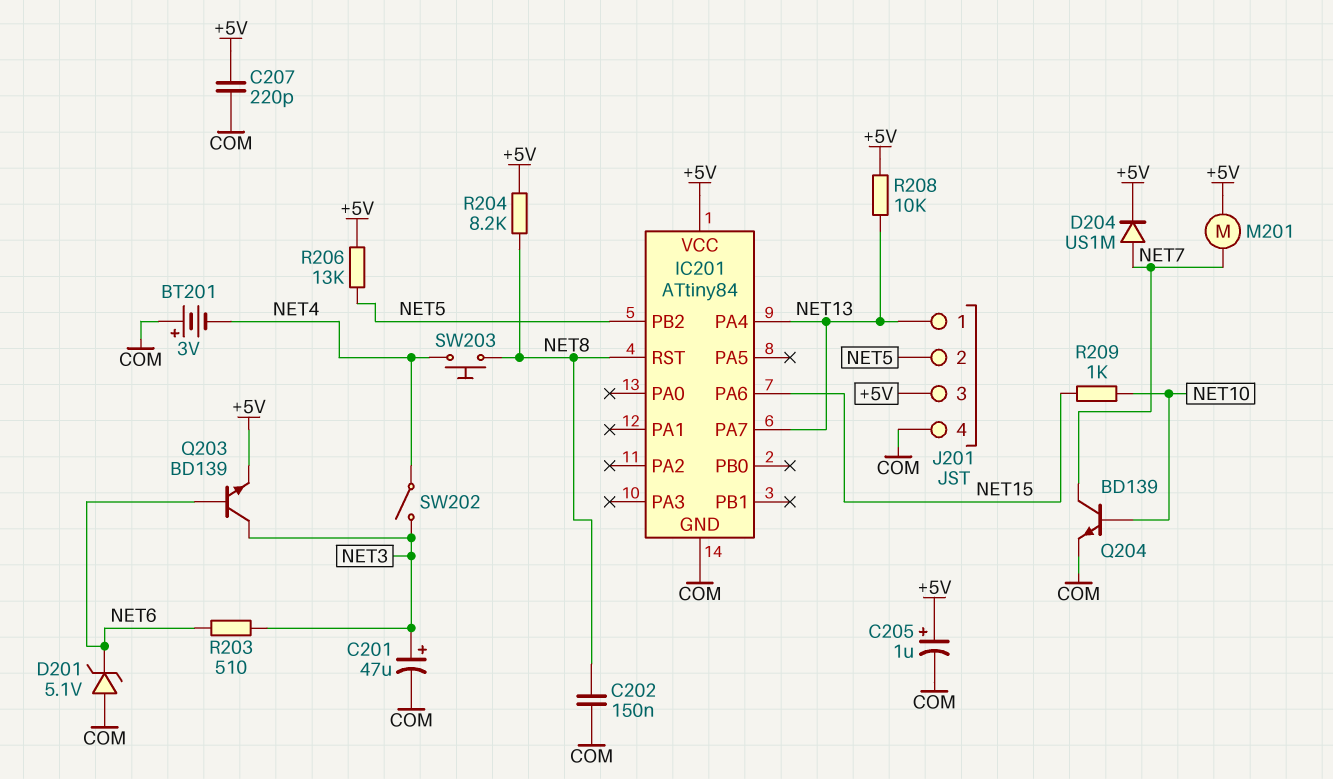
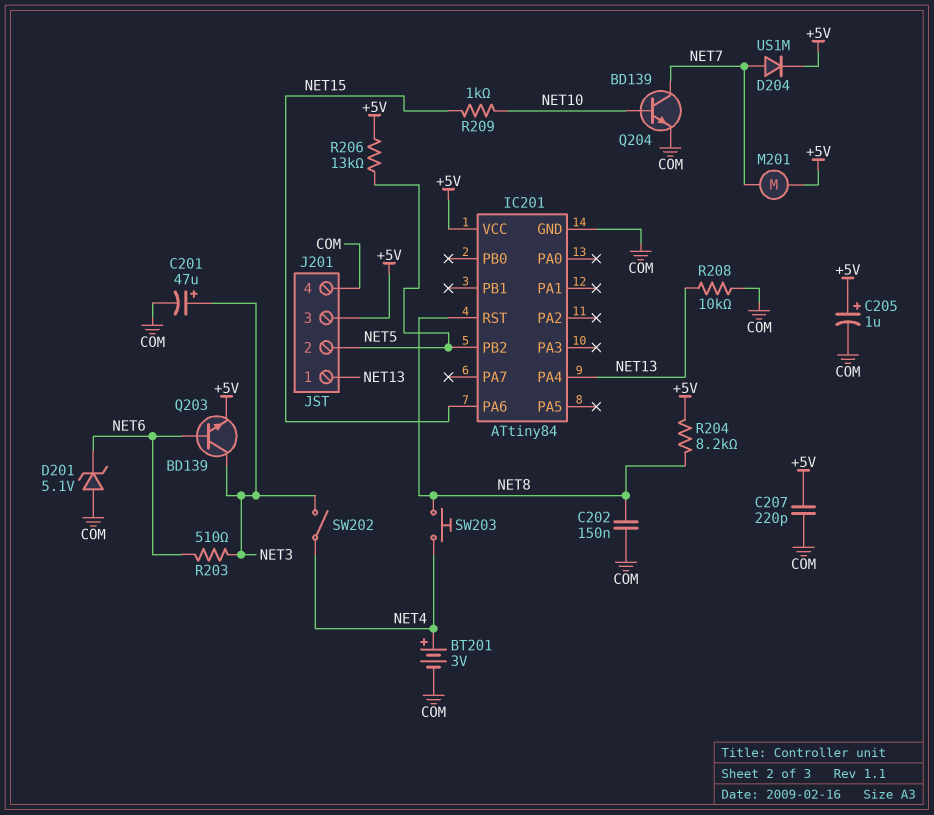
BT201: 3V (plus COM, minus NET4) -> 3V (plus NET4, minus COM)
IC201 pin PA7: NET13 -> none
R208: 10k (+5V, NET13) -> 10k (COM, NET13)

